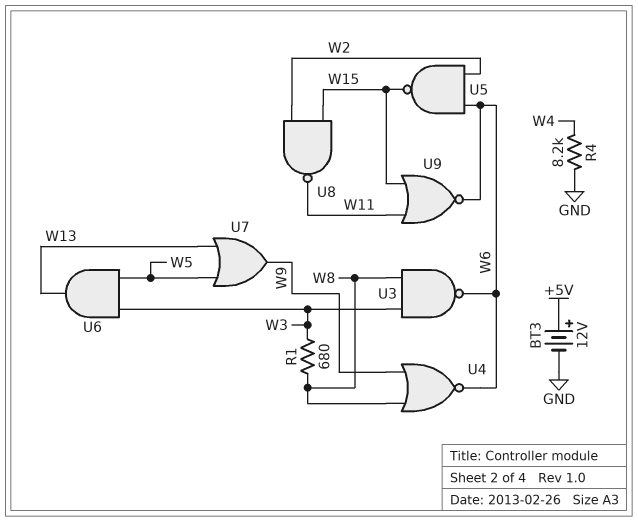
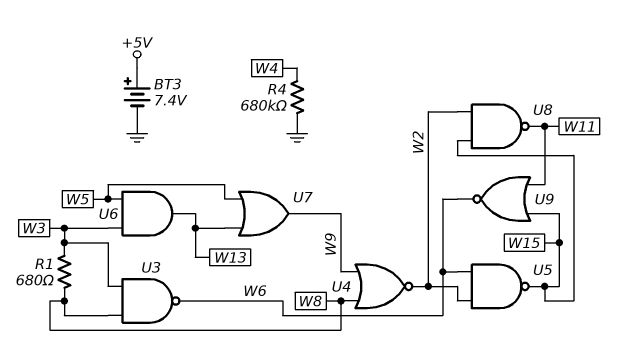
BT3: 12V (plus +5V, minus GND) -> 7.4V (plus +5V, minus GND)
R4: 8.2k (GND, W4) -> 680k (GND, W4)
U4: NOR (in W8, in W9, out W6) -> NOR (in W8, in W9, out W2)

